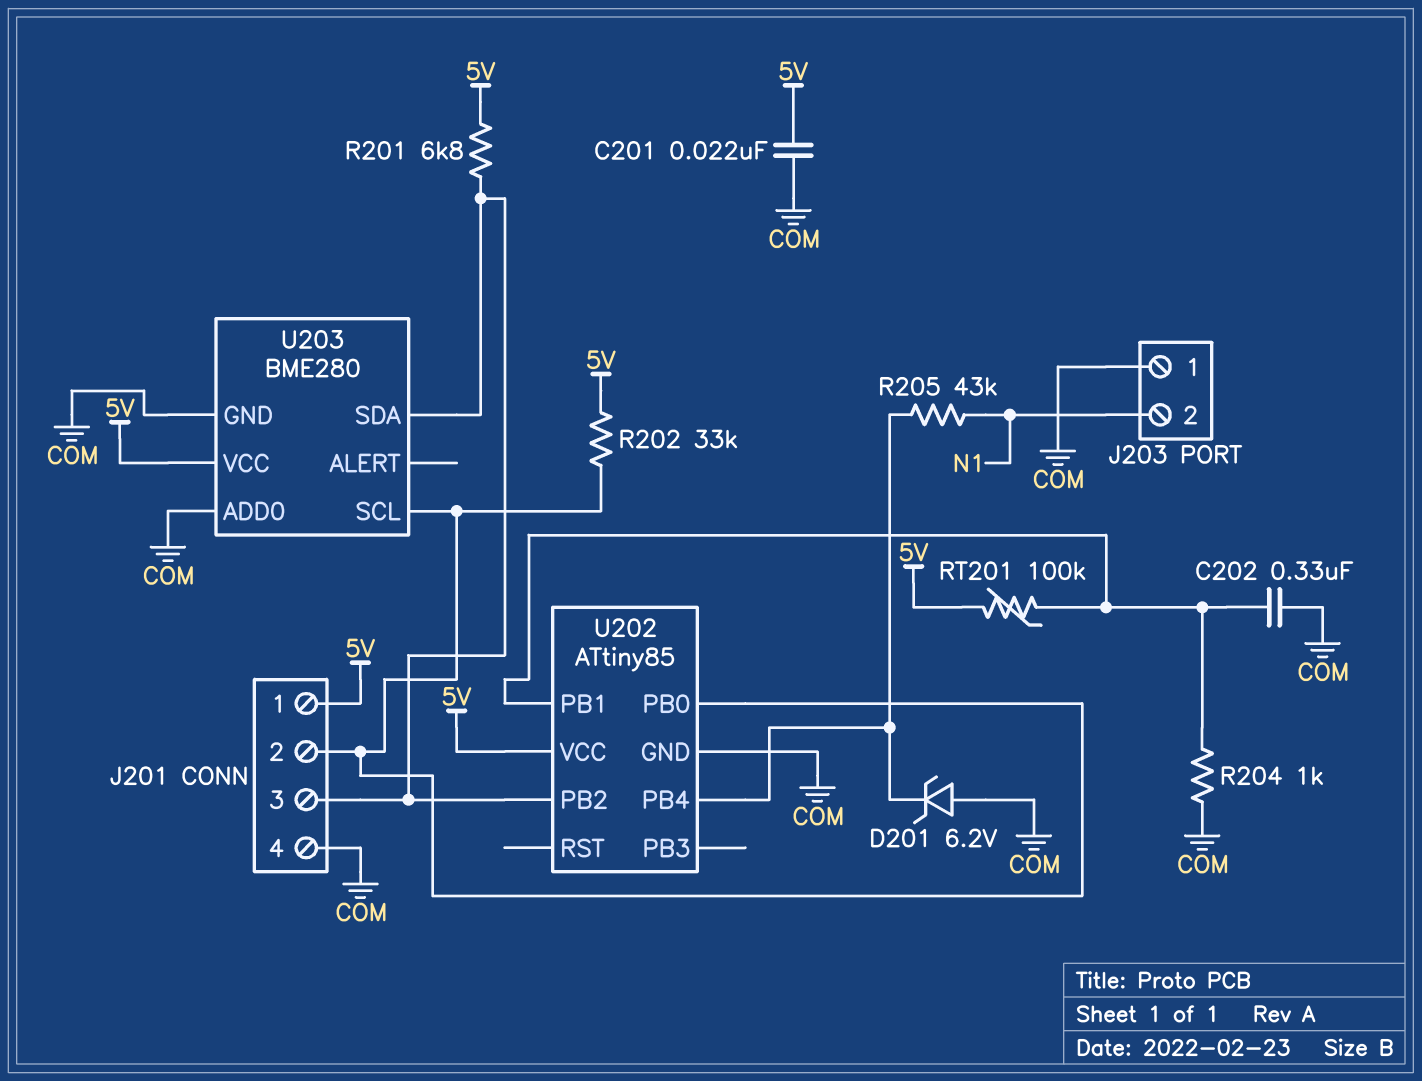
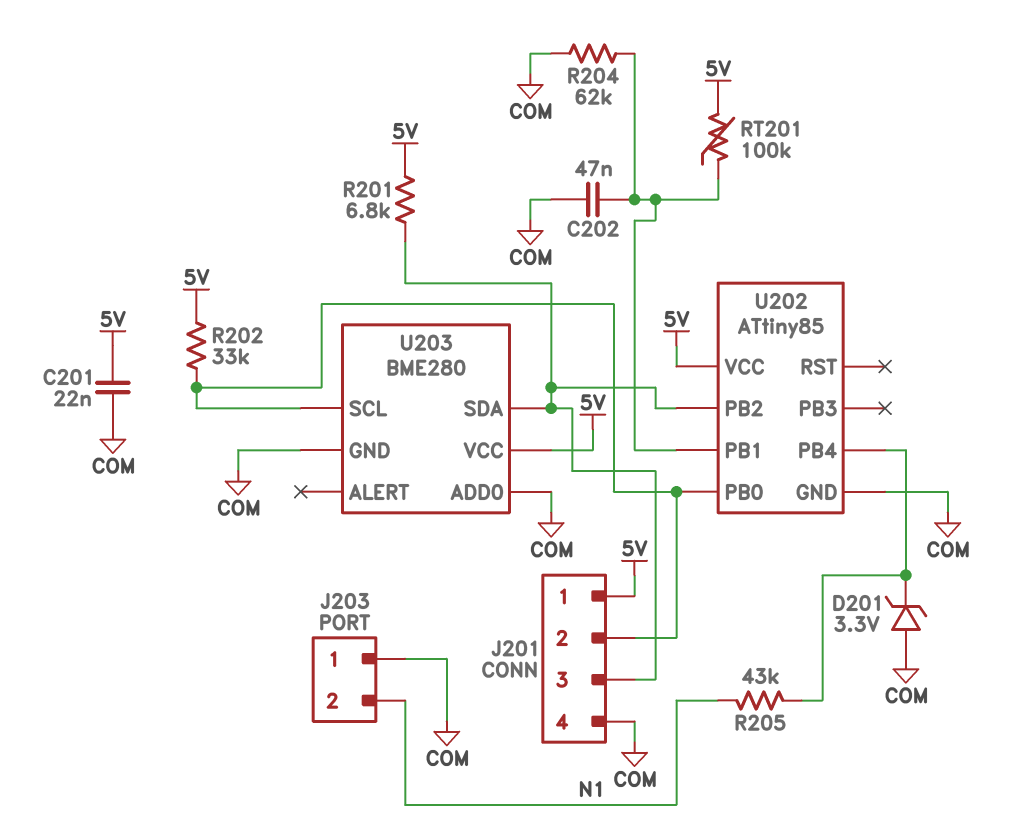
C202: 330nF (COM, U202/PB1) -> 47nF (COM, U202/PB1)
D201: zener 6.2V (A COM, K U202/PB4) -> zener 3.3V (A COM, K U202/PB4)
R204: 1k (COM, U202/PB1) -> 62k (COM, U202/PB1)

